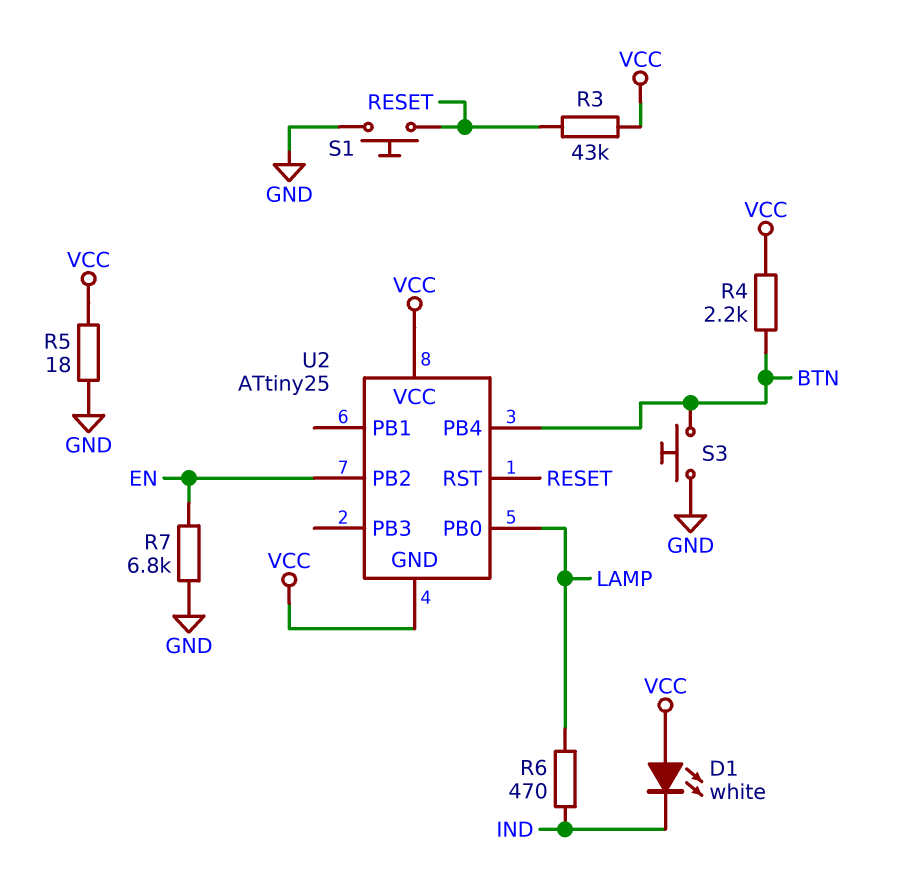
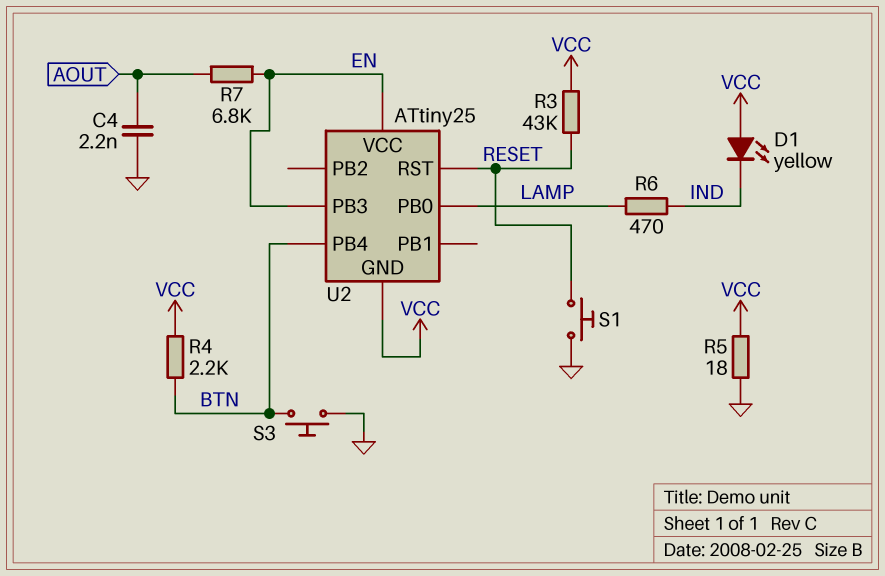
C4: none -> 2.2nF (AOUT, GND)
D1: LED white (A VCC, K IND) -> LED yellow (A VCC, K IND)
R7: 6.8k (EN, GND) -> 6.8k (AOUT, EN)
U2 pin PB2: EN -> none
U2 pin PB3: none -> EN
U2 pin VCC: VCC -> EN

